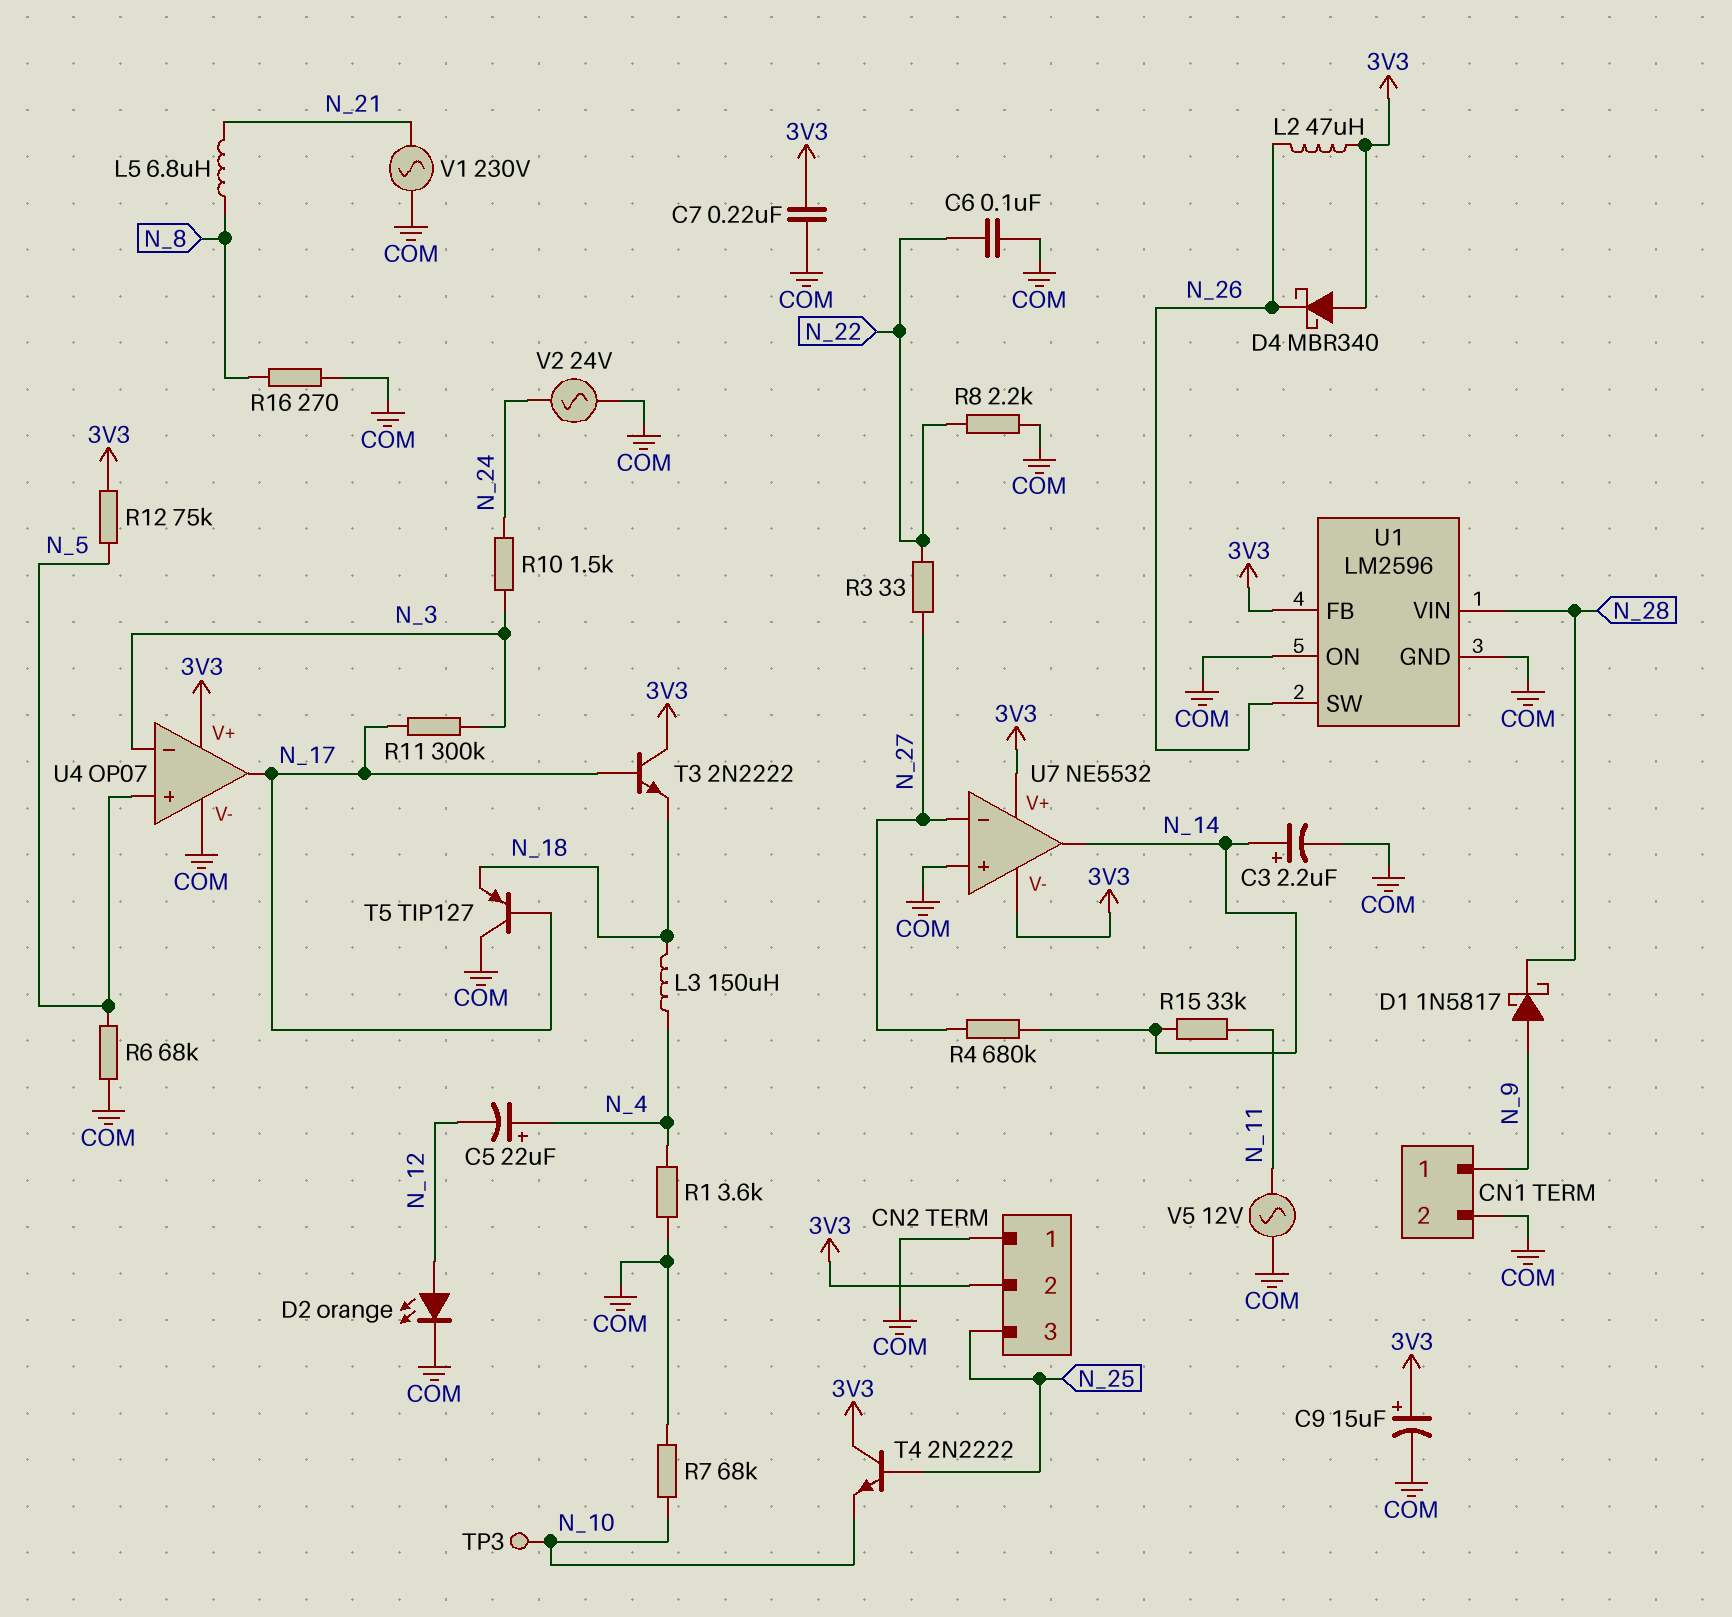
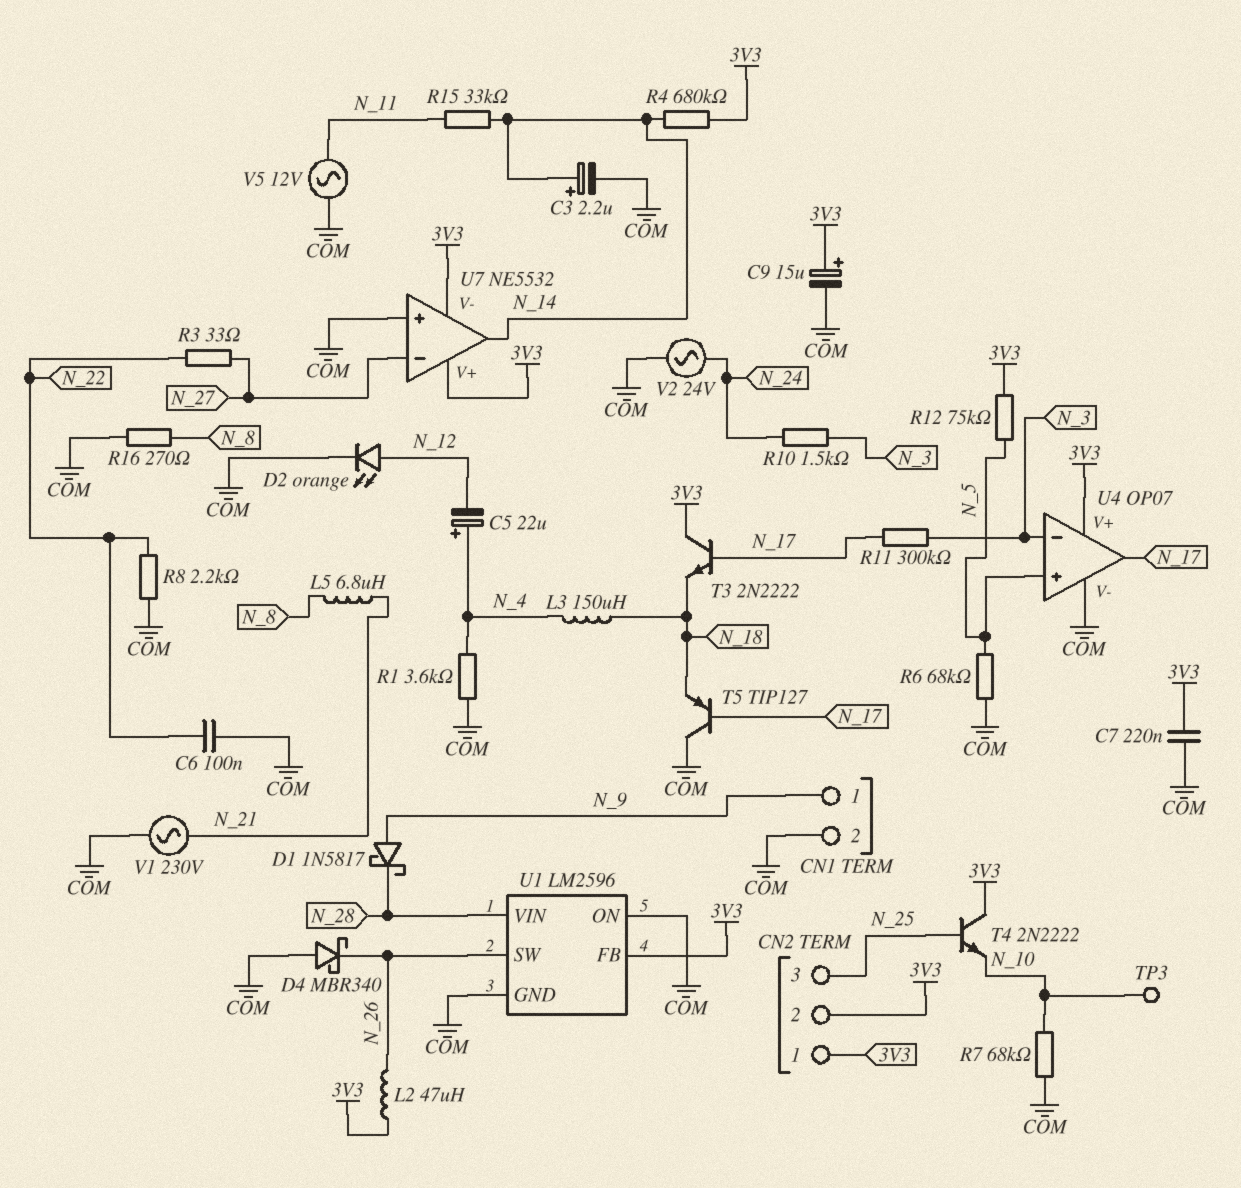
CN2 pin 1: COM -> 3V3
D4: schottky MBR340 (A 3V3, K N_26) -> schottky MBR340 (A COM, K N_26)
R4: 680k (N_14, N_27) -> 680k (3V3, N_14)

